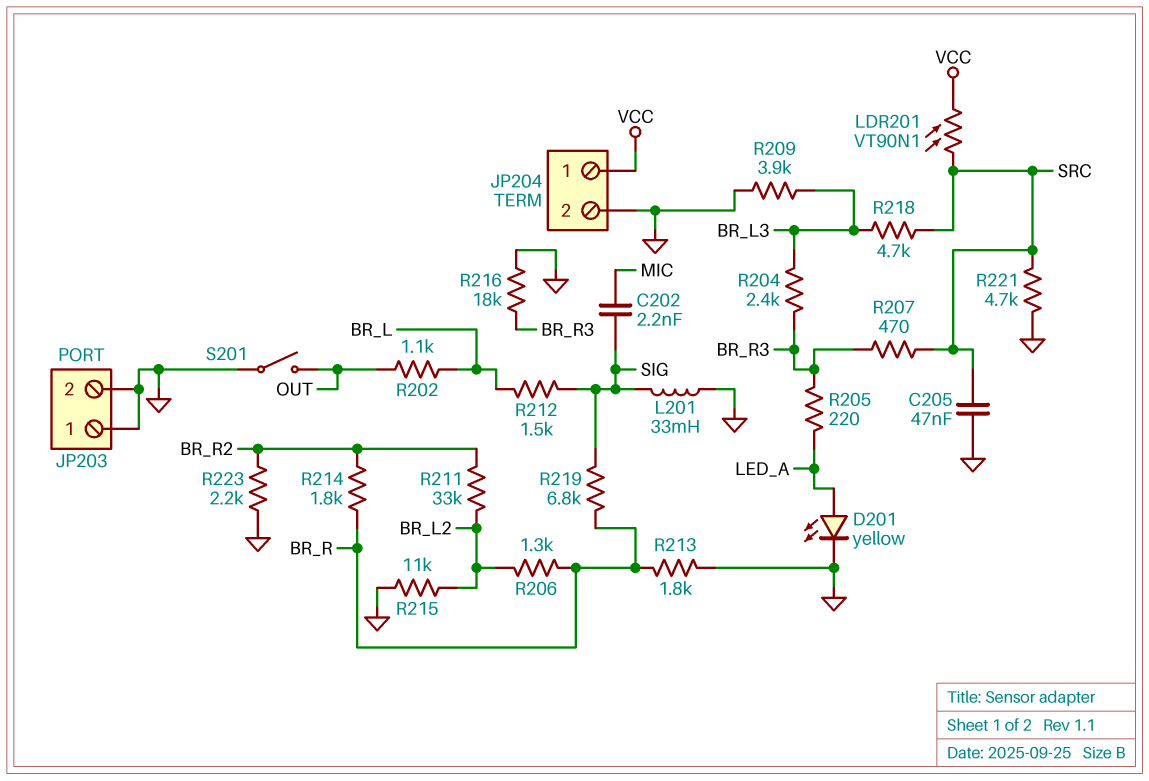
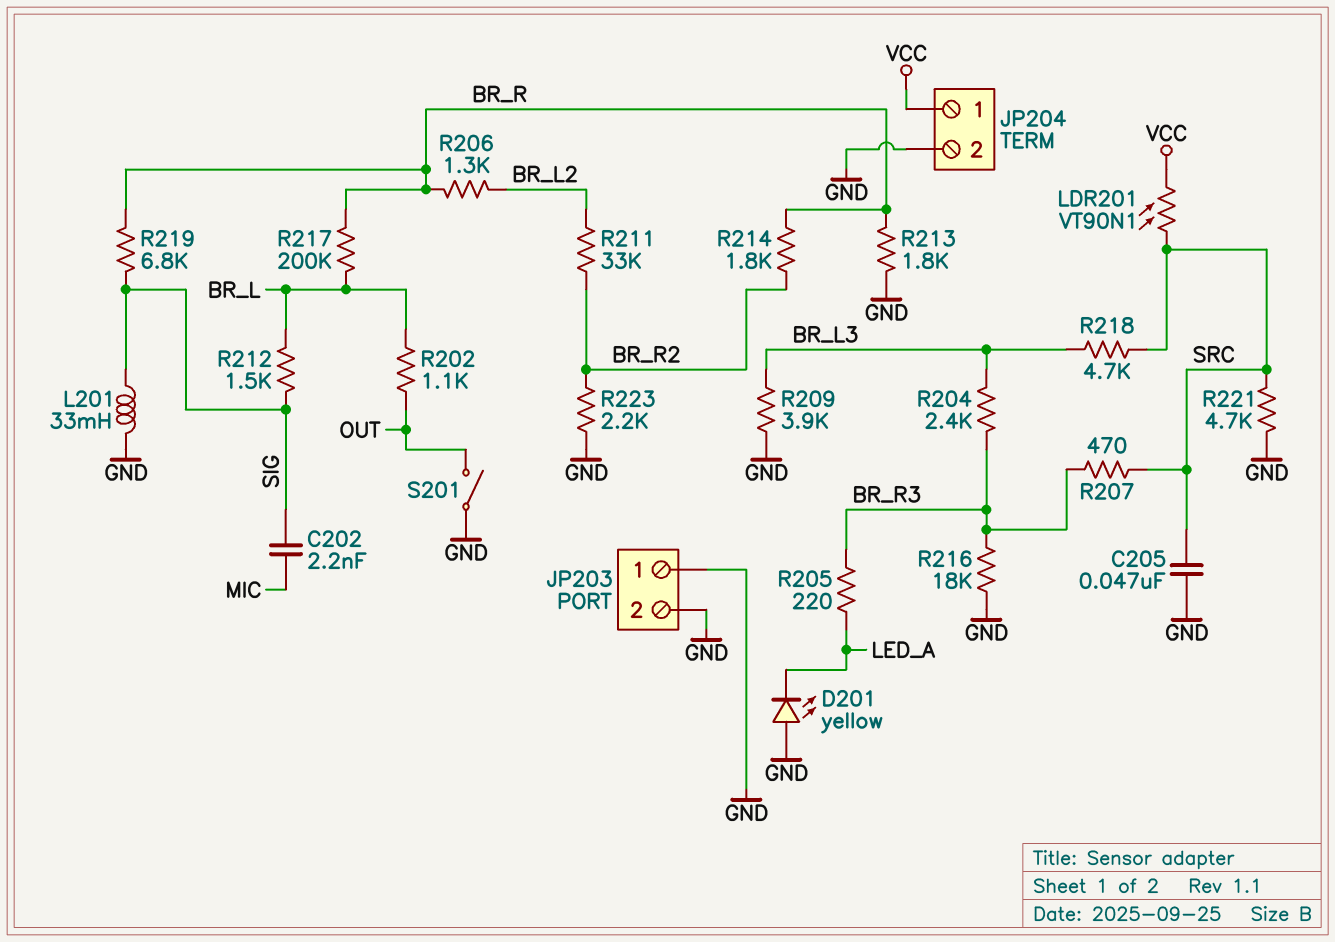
D201: LED yellow (A LED_A, K GND) -> LED yellow (A GND, K LED_A)
R215: 11k (BR_L2, GND) -> none
R217: none -> 200k (BR_L, BR_R)

